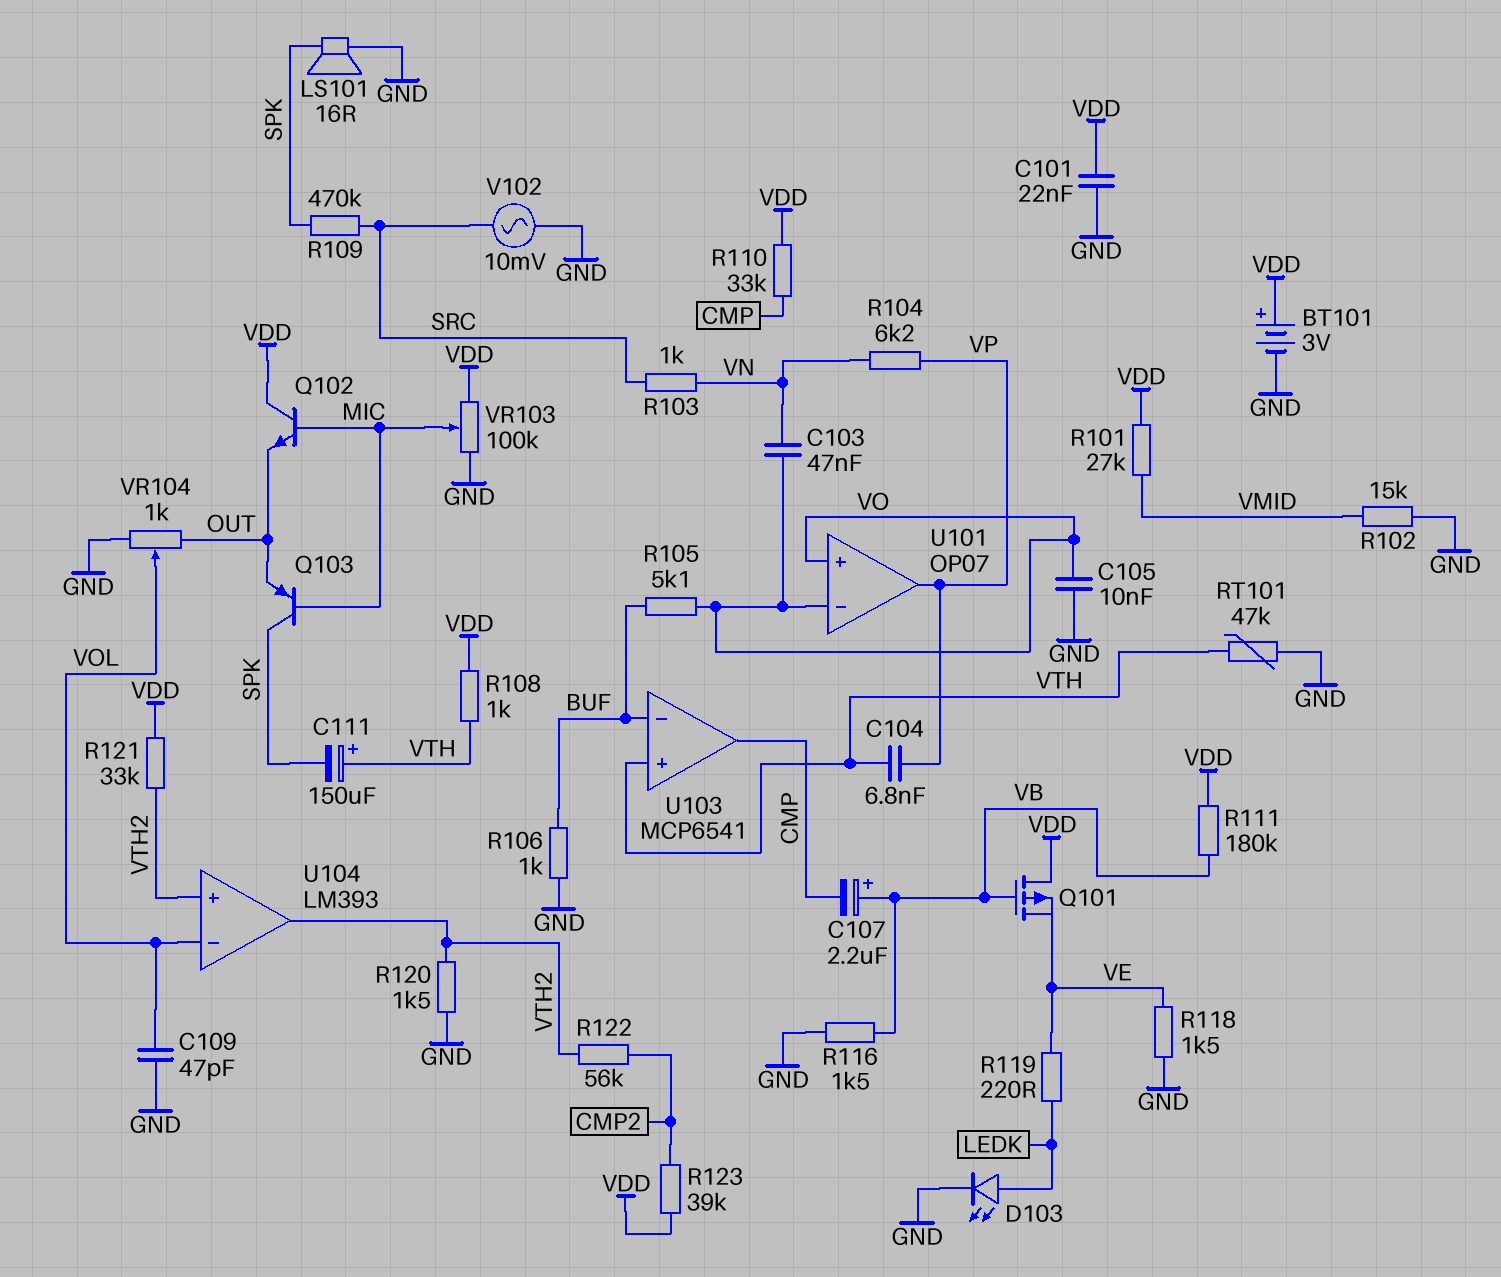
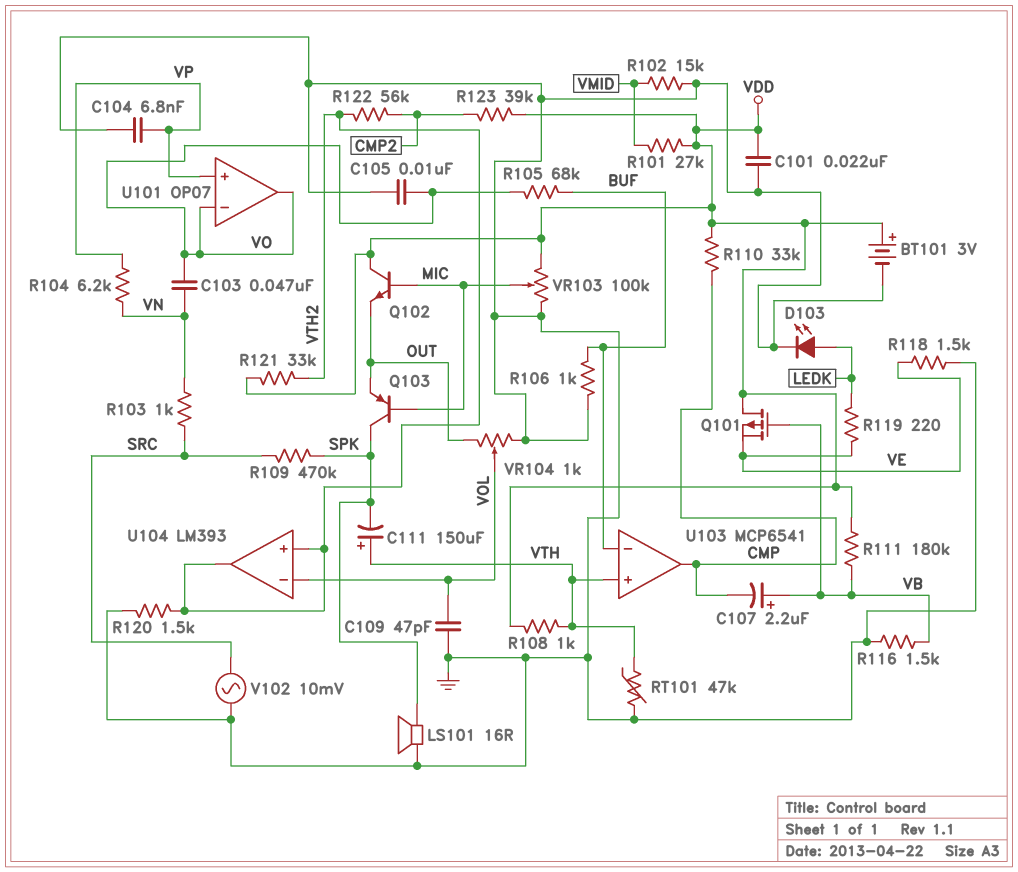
C104: 6.8nF (VP, VTH) -> 6.8nF (GND, VP)
R105: 5.1k (BUF, VO) -> 68k (BUF, VO)
U101 pin in+: VO -> VP
U101 pin out: VP -> VO

